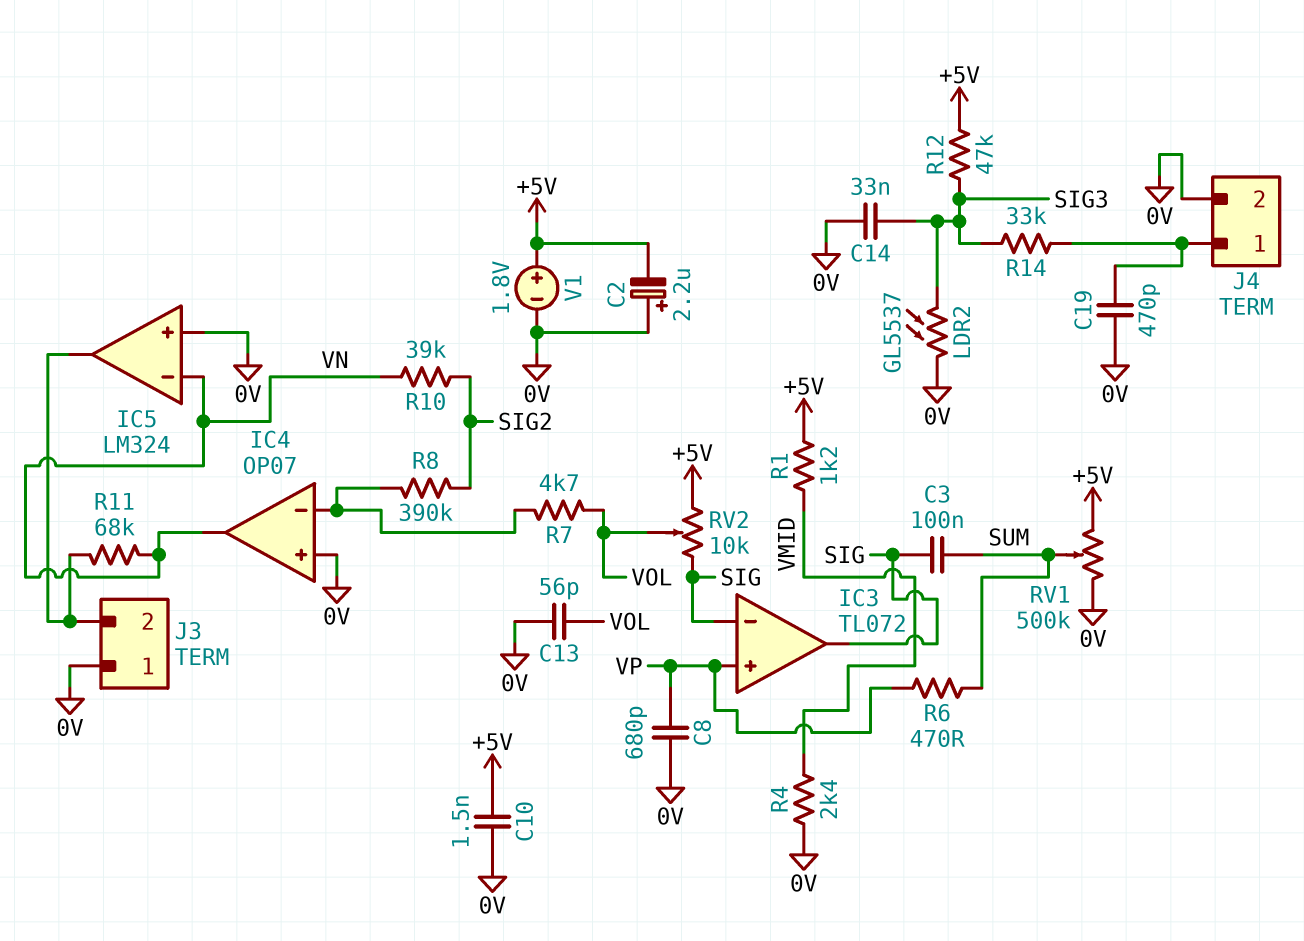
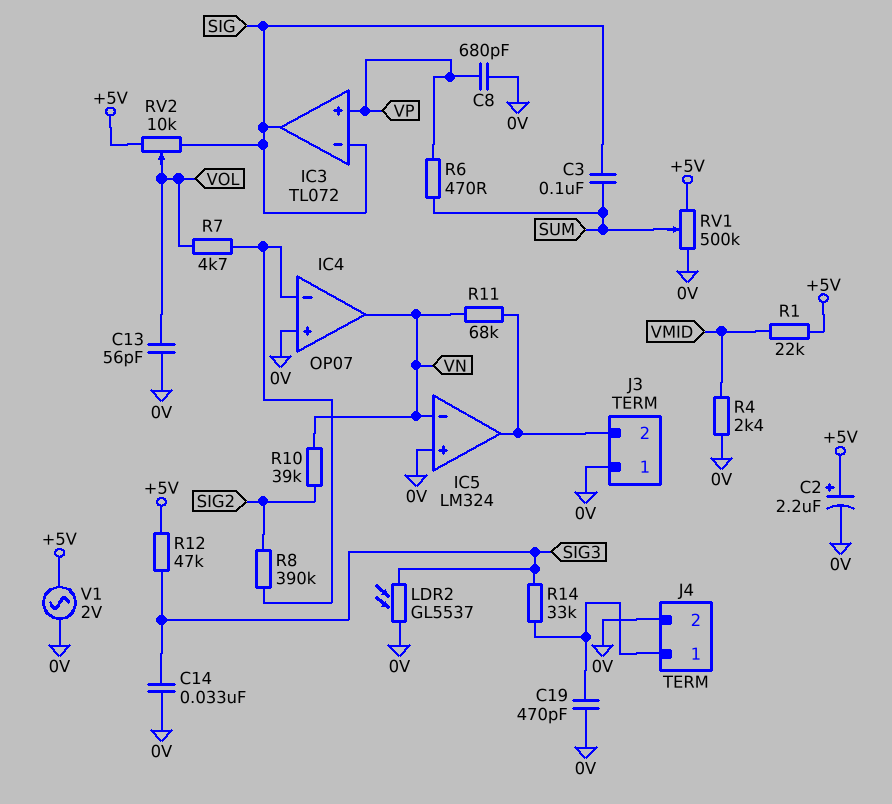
C2: 2.2uF (plus 0V, minus +5V) -> 2.2uF (plus +5V, minus 0V)
C10: 1.5nF (+5V, 0V) -> none
R1: 1.2k (+5V, VMID) -> 22k (+5V, VMID)
V1: 1.8V (plus +5V, minus 0V) -> AC 2V (+5V, 0V)

